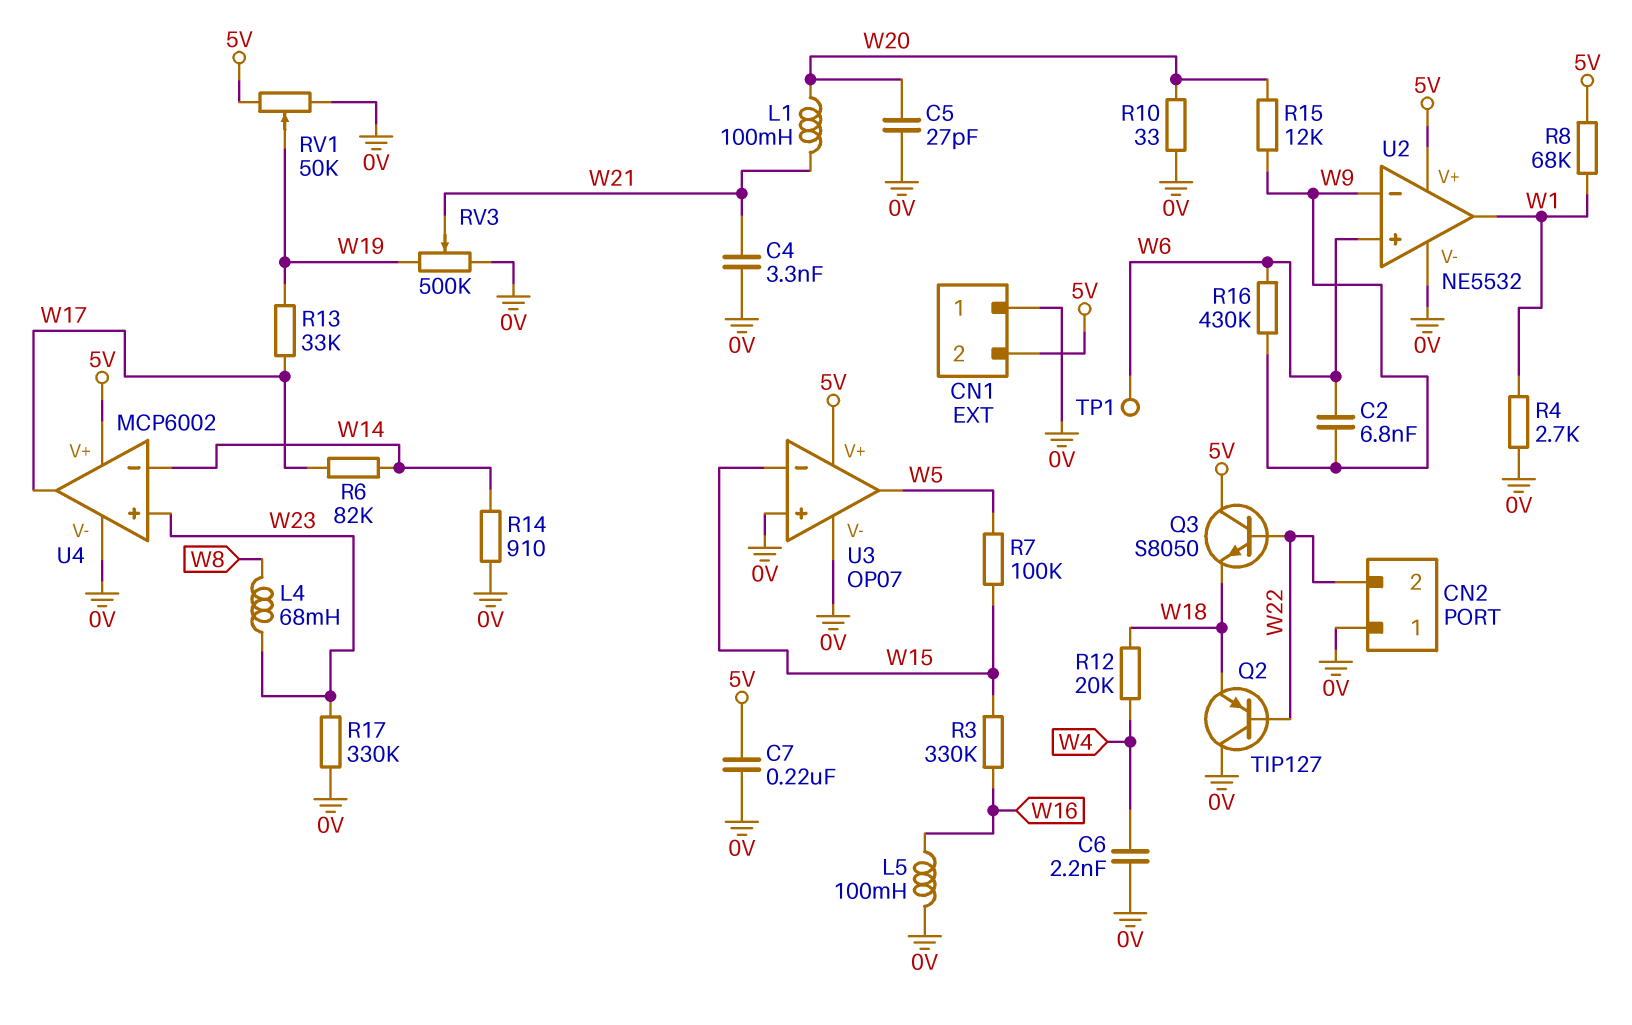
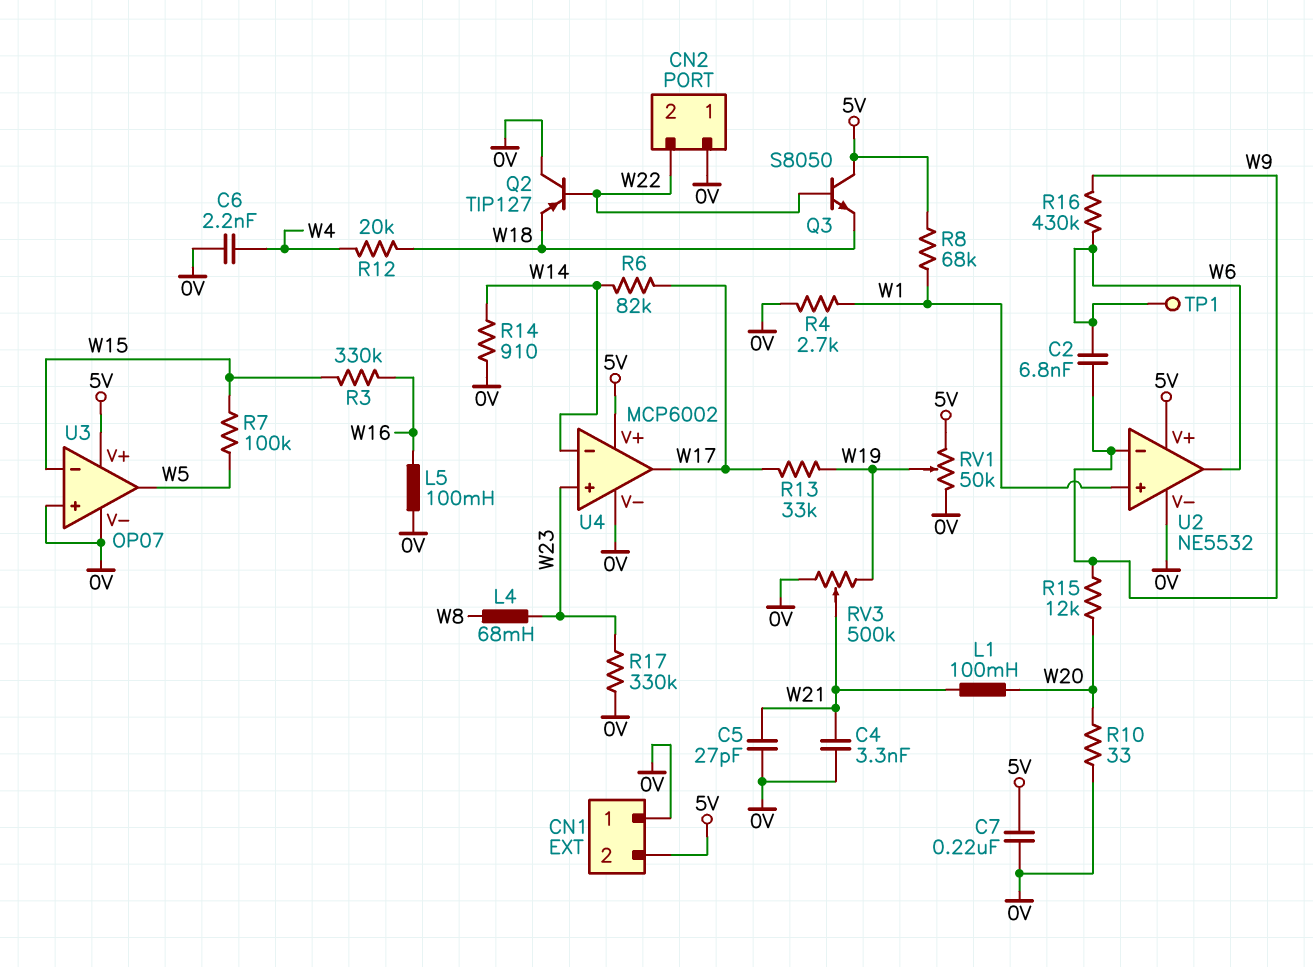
C5: 27pF (0V, W20) -> 27pF (0V, W21)
U2 pin in+: W6 -> W1
U2 pin out: W1 -> W6

